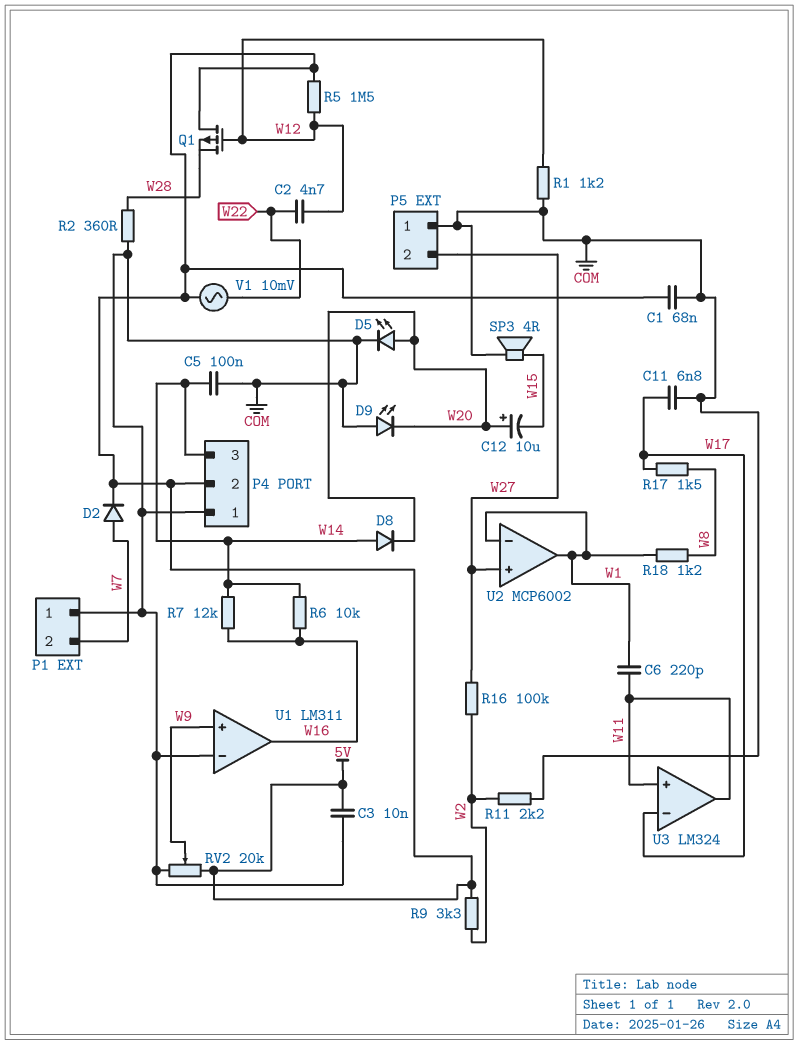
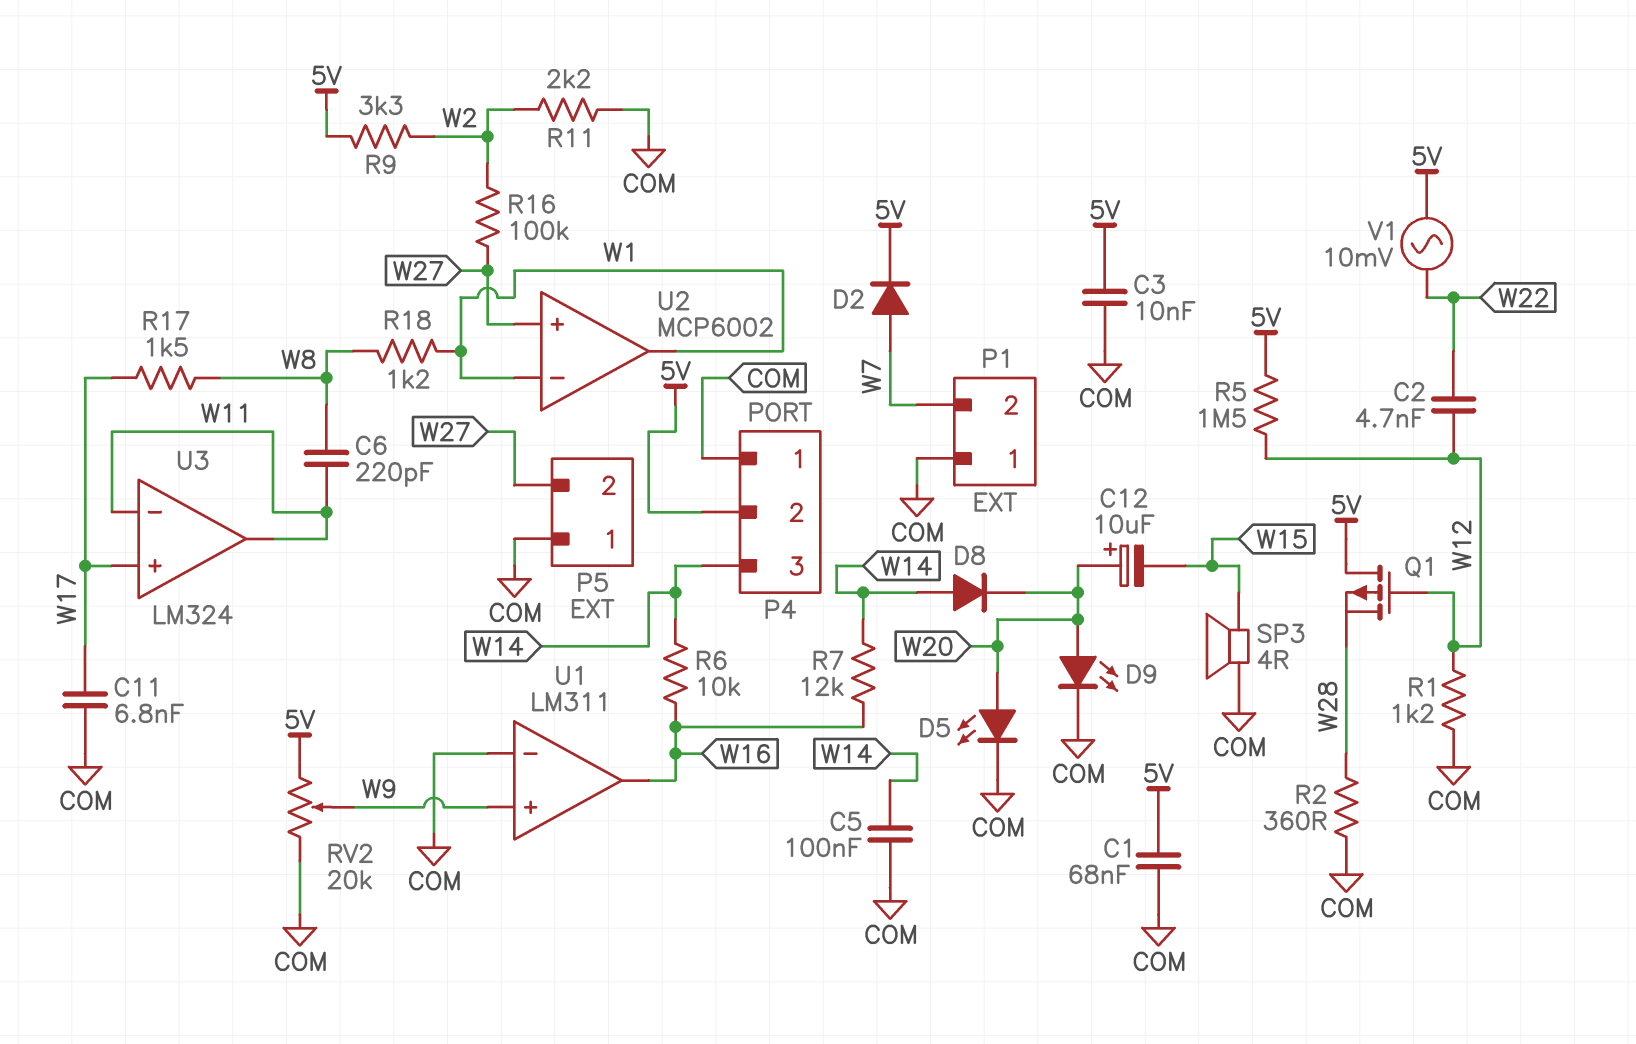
C6: 220pF (W1, W11) -> 220pF (W8, W11)
D9: LED (A COM, K W20) -> LED (A W20, K COM)
U3 pin in+: W11 -> W17
U3 pin in-: W17 -> W11

